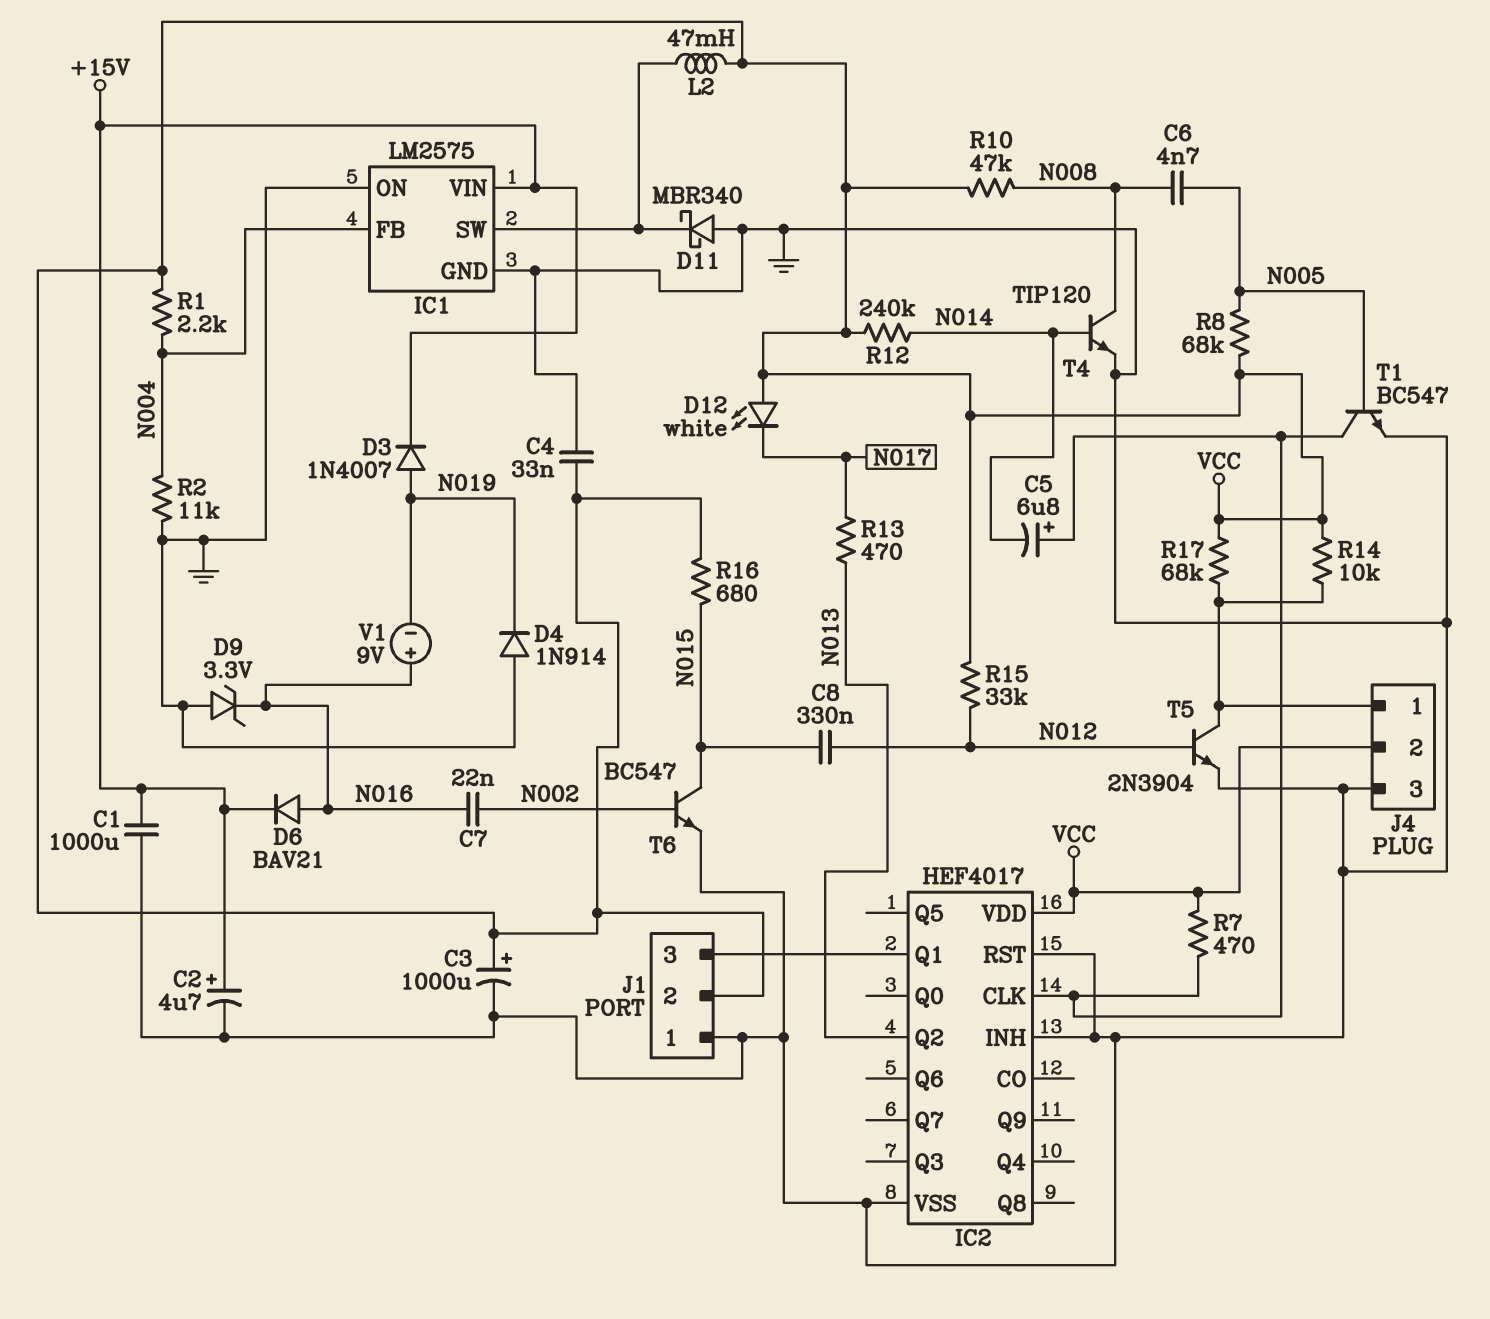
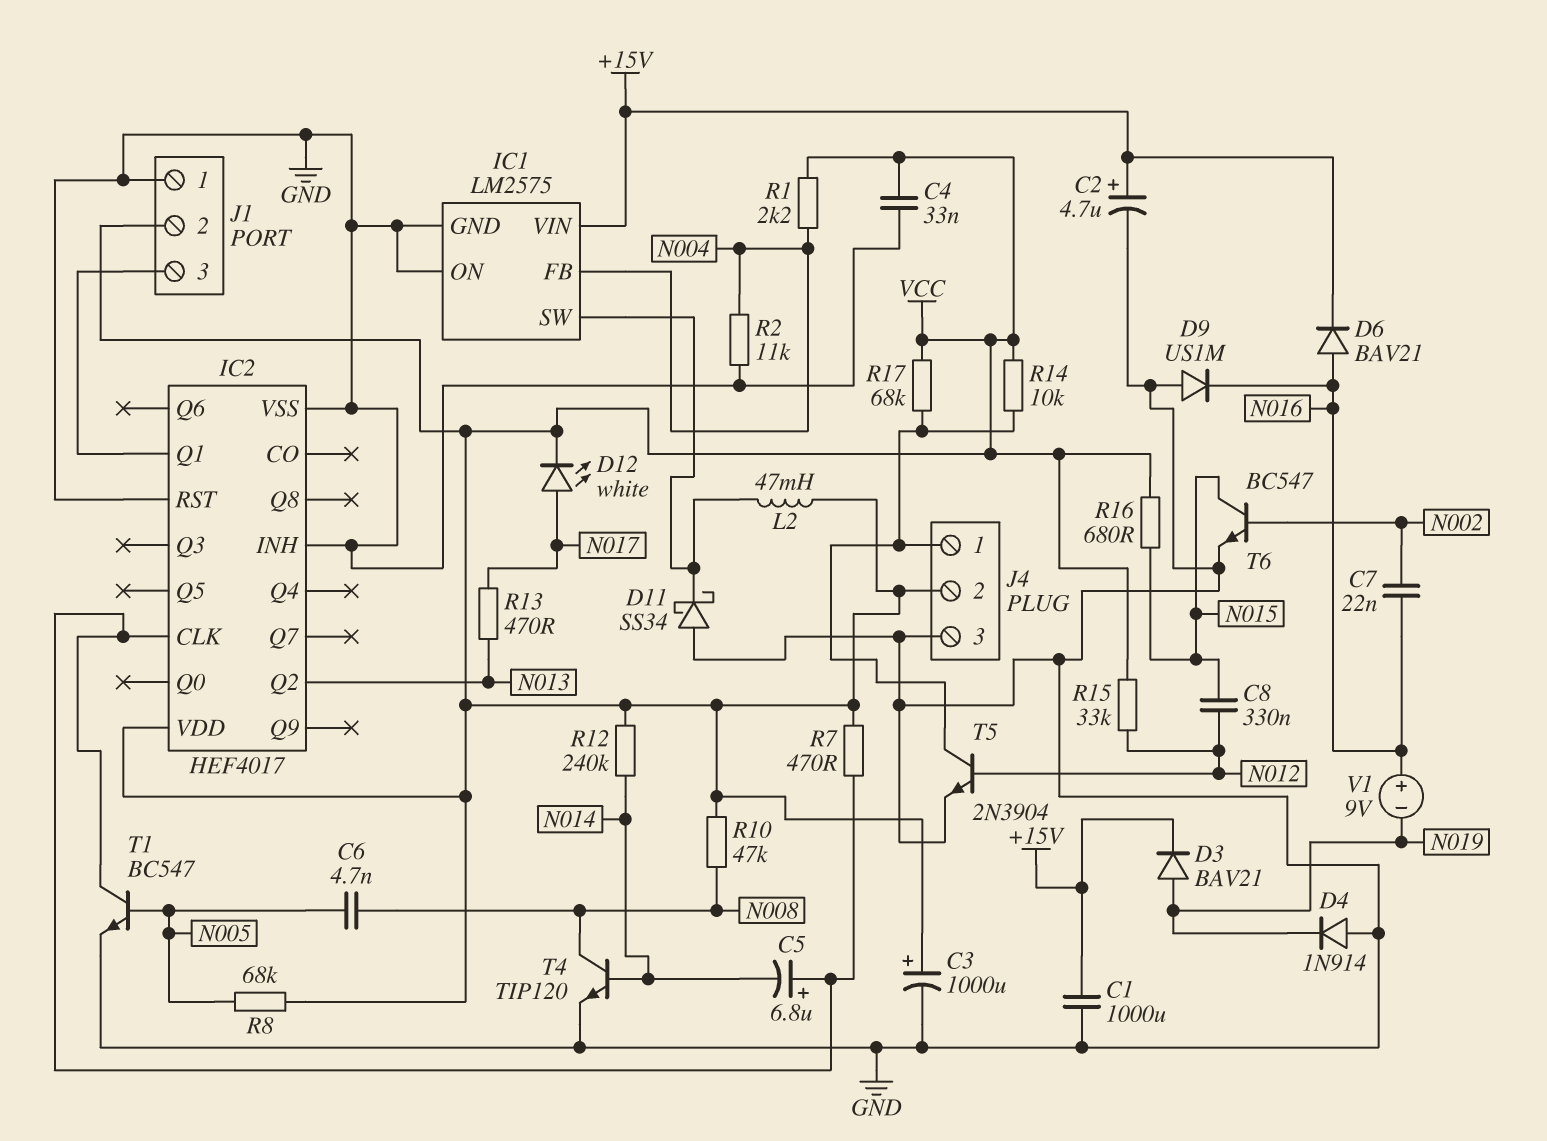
D3: diode 1N4007 (A N019, K +15V) -> diode BAV21 (A N019, K +15V)
D9: zener 3.3V (A GND, K N016) -> diode US1M (A GND, K N016)
D11: schottky MBR340 (A GND, K IC1/SW) -> schottky SS34 (A GND, K IC1/SW)
D12: LED white (A VCC, K N017) -> LED white (A N017, K VCC)

